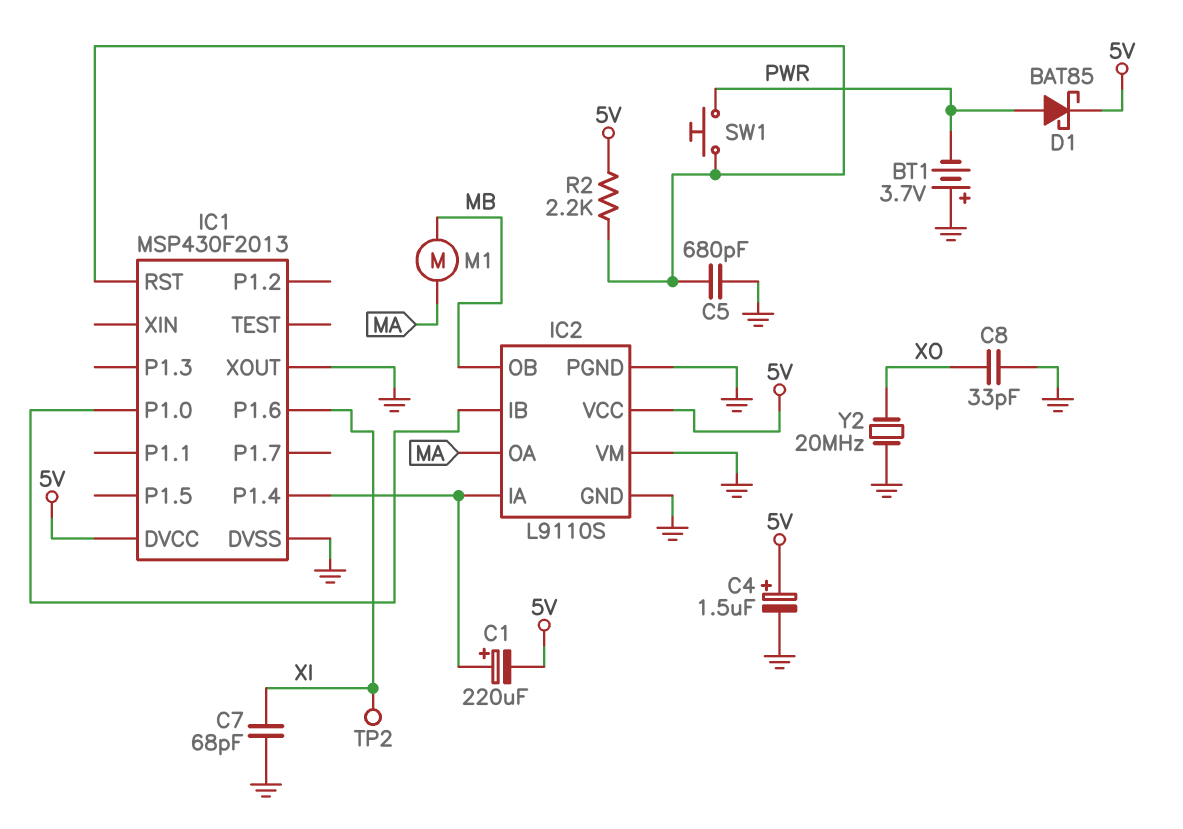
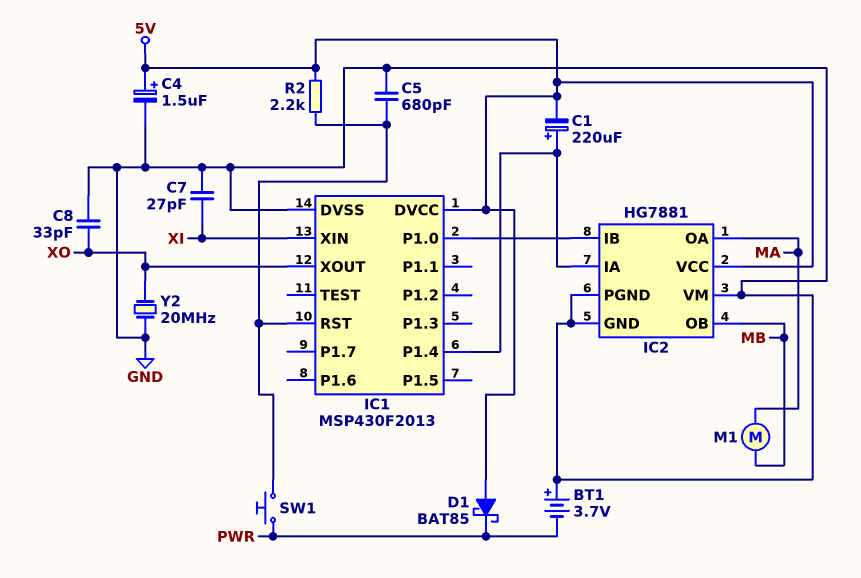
C7: 68pF (GND, XI) -> 27pF (GND, XI)
D1: schottky BAT85 (A PWR, K 5V) -> schottky BAT85 (A 5V, K PWR)
IC1 pin P1.6: XI -> none
IC1 pin XIN: none -> XI
IC1 pin XOUT: GND -> XO
IC2: L9110S -> HG7881
TP2: test point (XI) -> none

